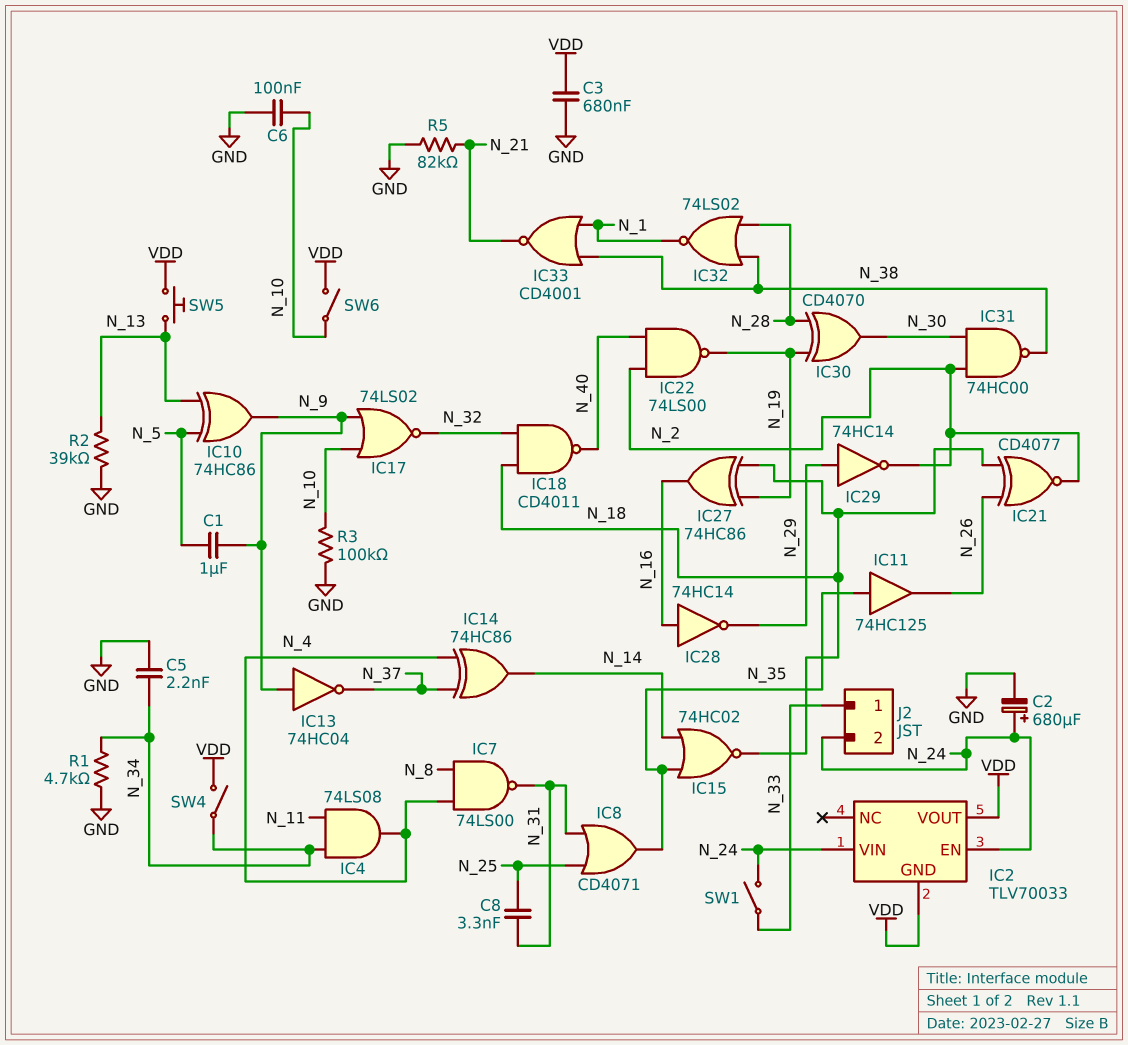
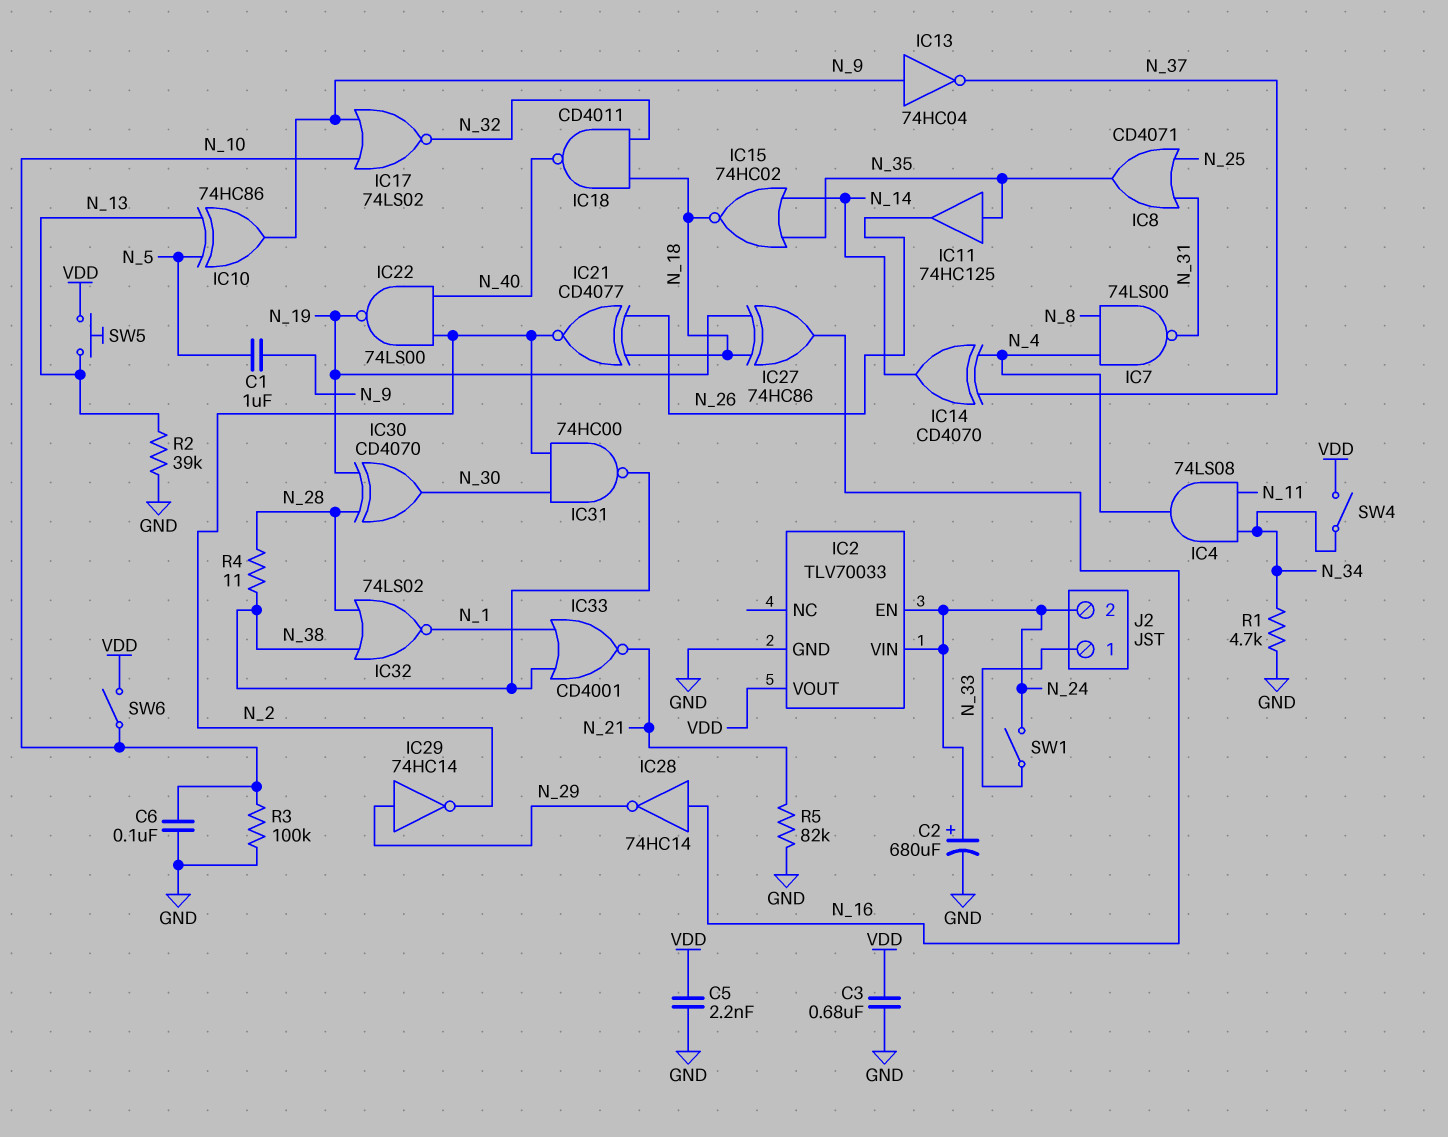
C5: 2.2nF (GND, N_34) -> 2.2nF (GND, VDD)
C8: 3.3nF (N_25, N_31) -> none
IC2 pin GND: VDD -> GND
IC14: XOR 74HC86 (in N_4, in N_37, out N_14) -> XOR CD4070 (in N_4, in N_37, out N_14)
R4: none -> 11 (N_28, N_38)

